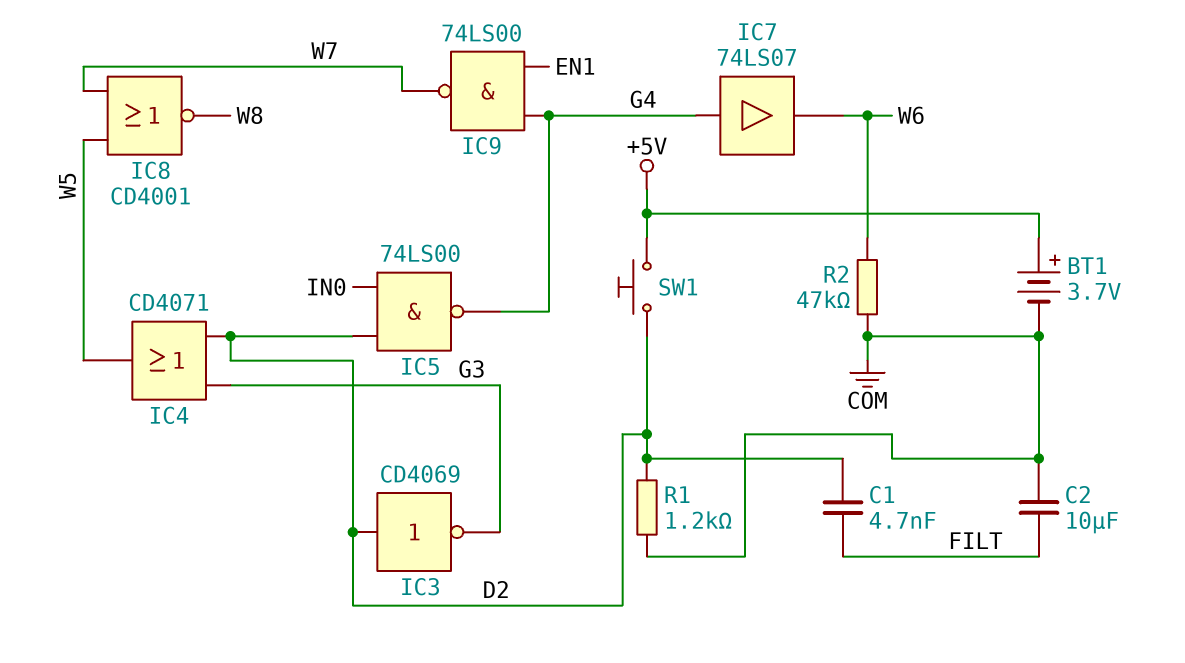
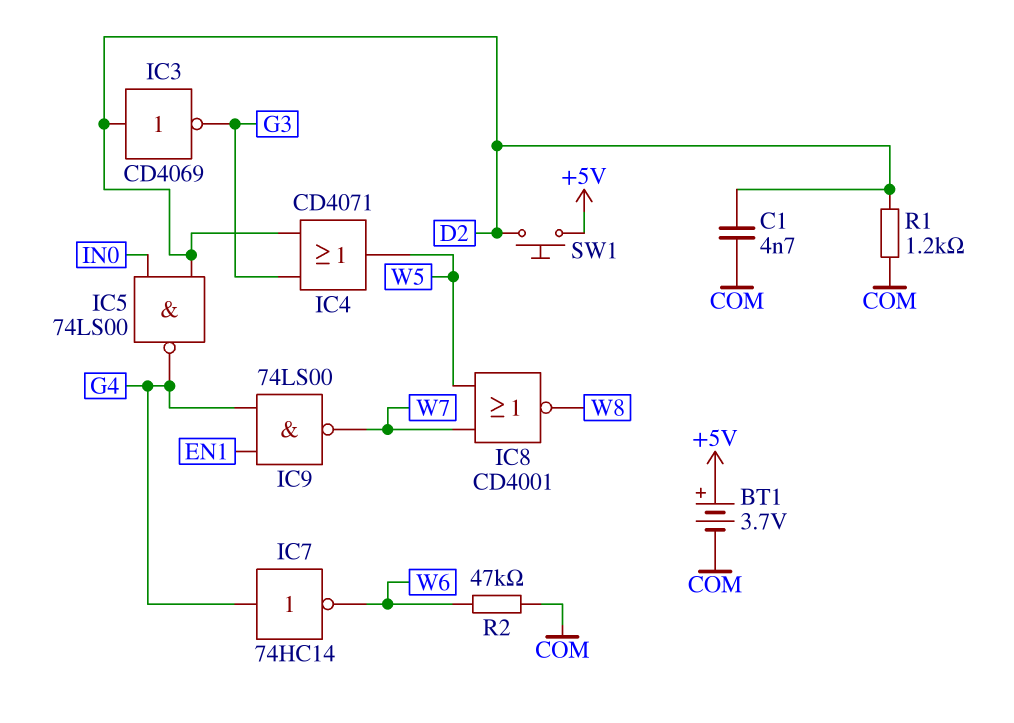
C1: 4.7nF (D2, FILT) -> 4.7nF (COM, D2)
C2: 10uF (COM, FILT) -> none
IC7: buffer 74LS07 (in G4, out W6) -> NOT 74HC14 (in G4, out W6)

